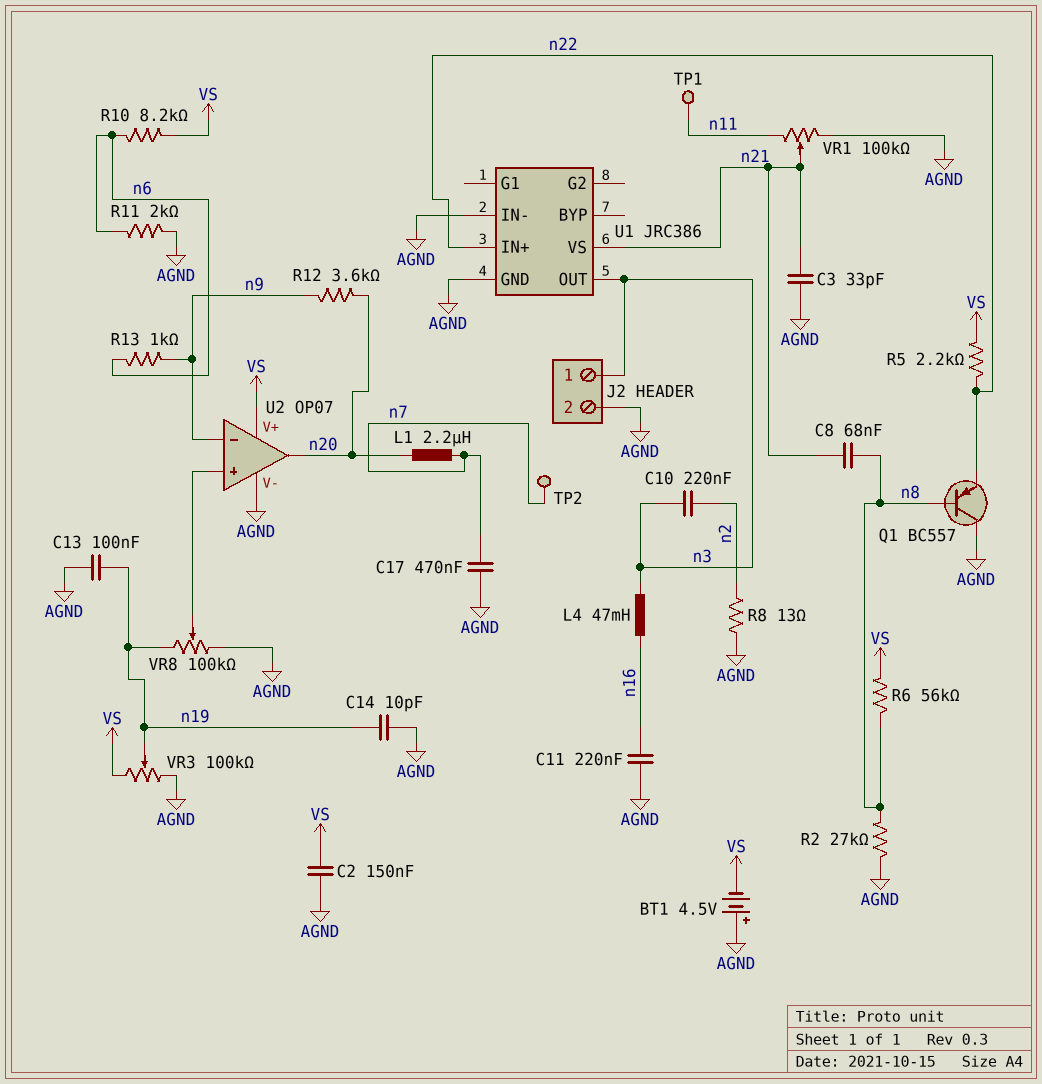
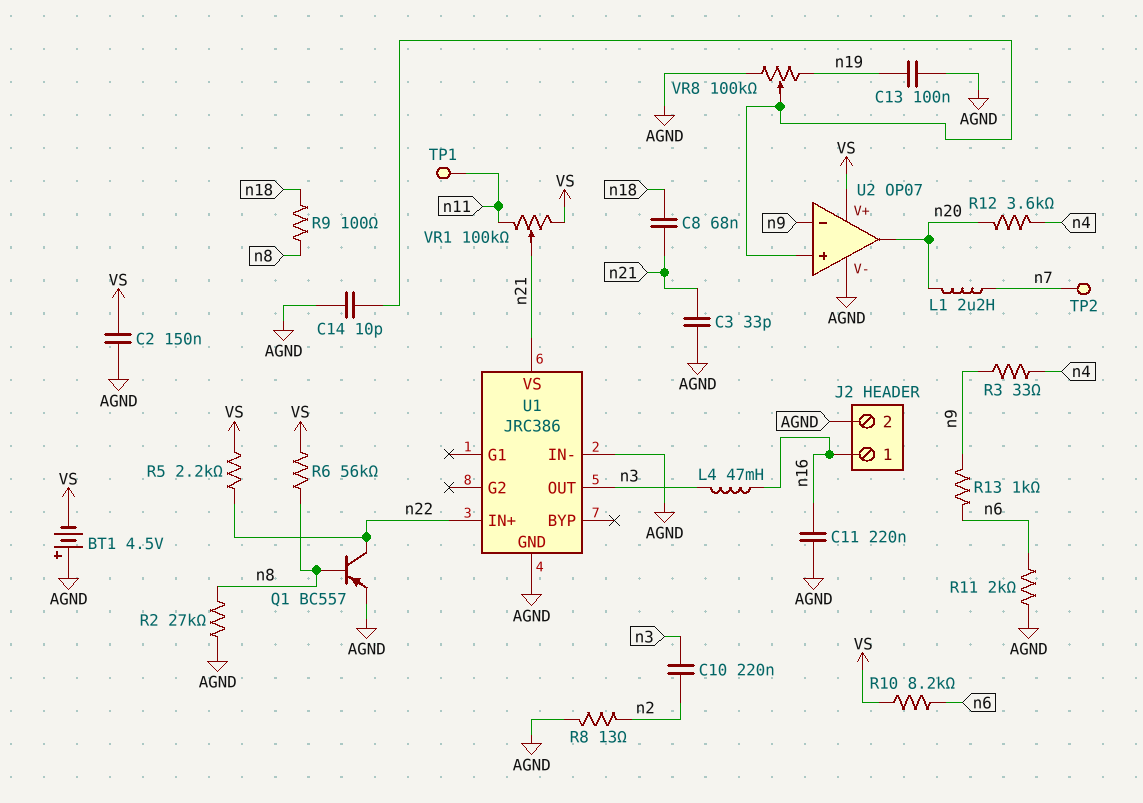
C8: 68nF (n8, n21) -> 68nF (n18, n21)
C14: 10pF (AGND, n19) -> 10pF (AGND, U2/in+)
C17: 470nF (AGND, n7) -> none
J2 pin 1: n3 -> n16
Q1: PNP BC557 (B n8, C AGND, E n22) -> PNP BC557 (B n8, C n22, E AGND)
R3: none -> 33 (n4, n9)
R9: none -> 100 (n8, n18)
R12: 3.6k (n9, n20) -> 3.6k (n4, n20)
VR1: 100k (AGND, n11, wiper n21) -> 100k (VS, n11, wiper n21)
VR3: 100k (AGND, VS, wiper n19) -> none

